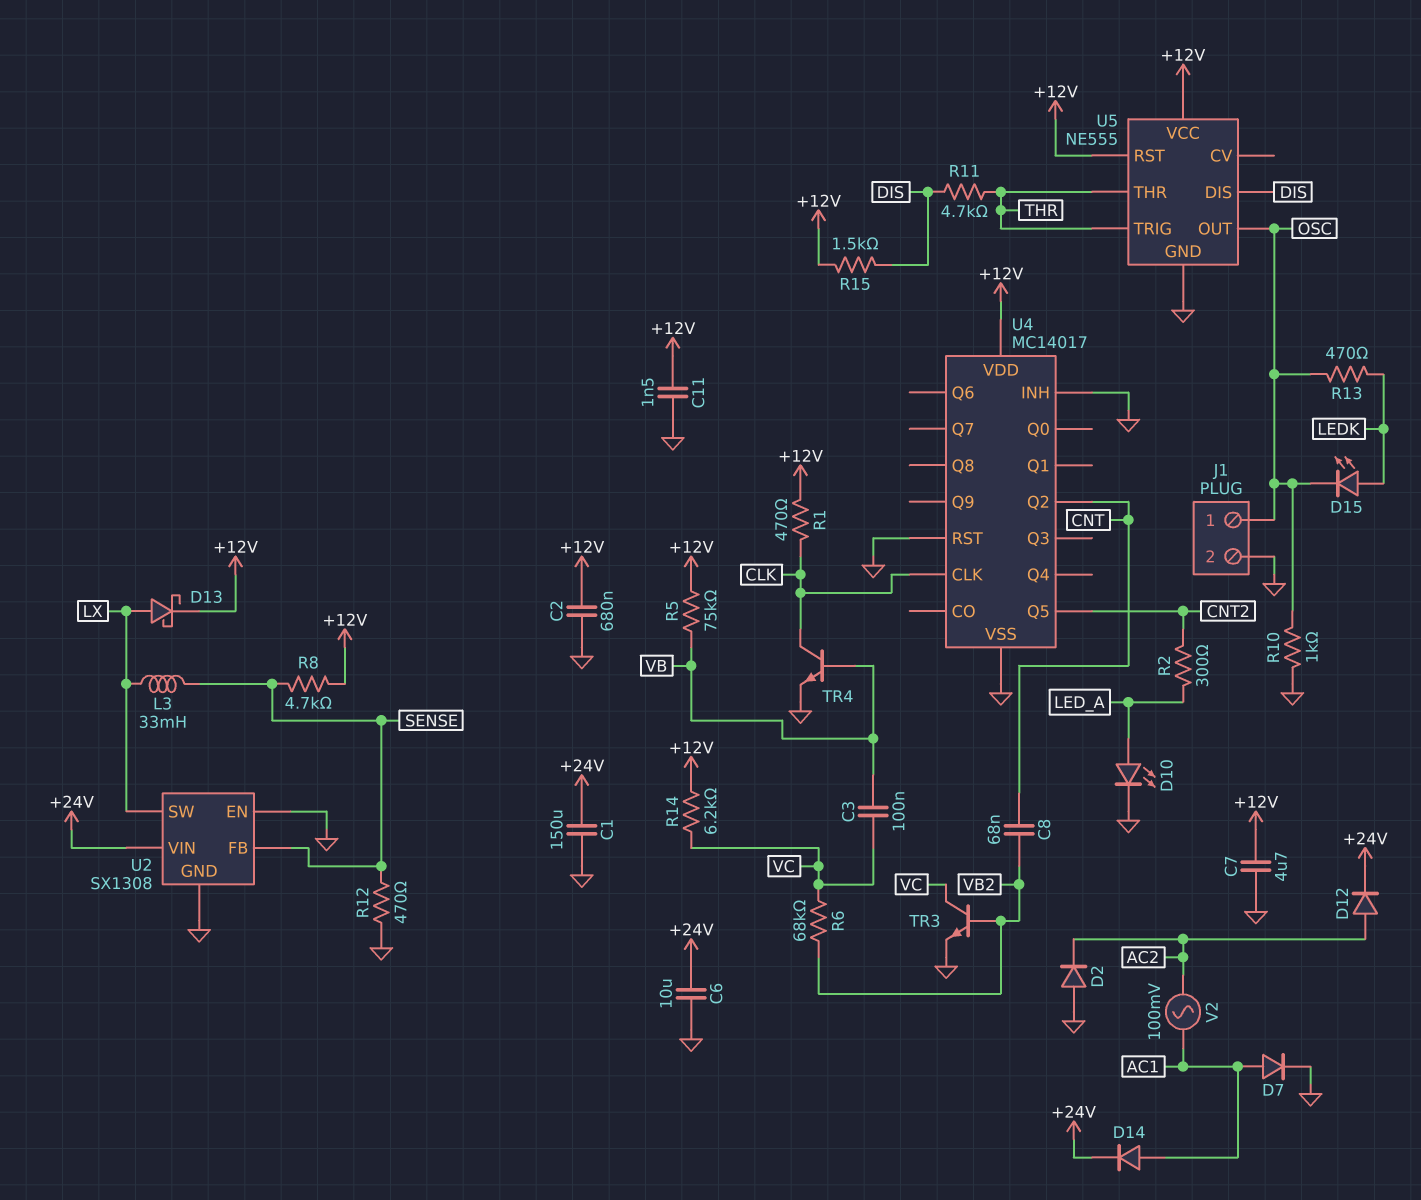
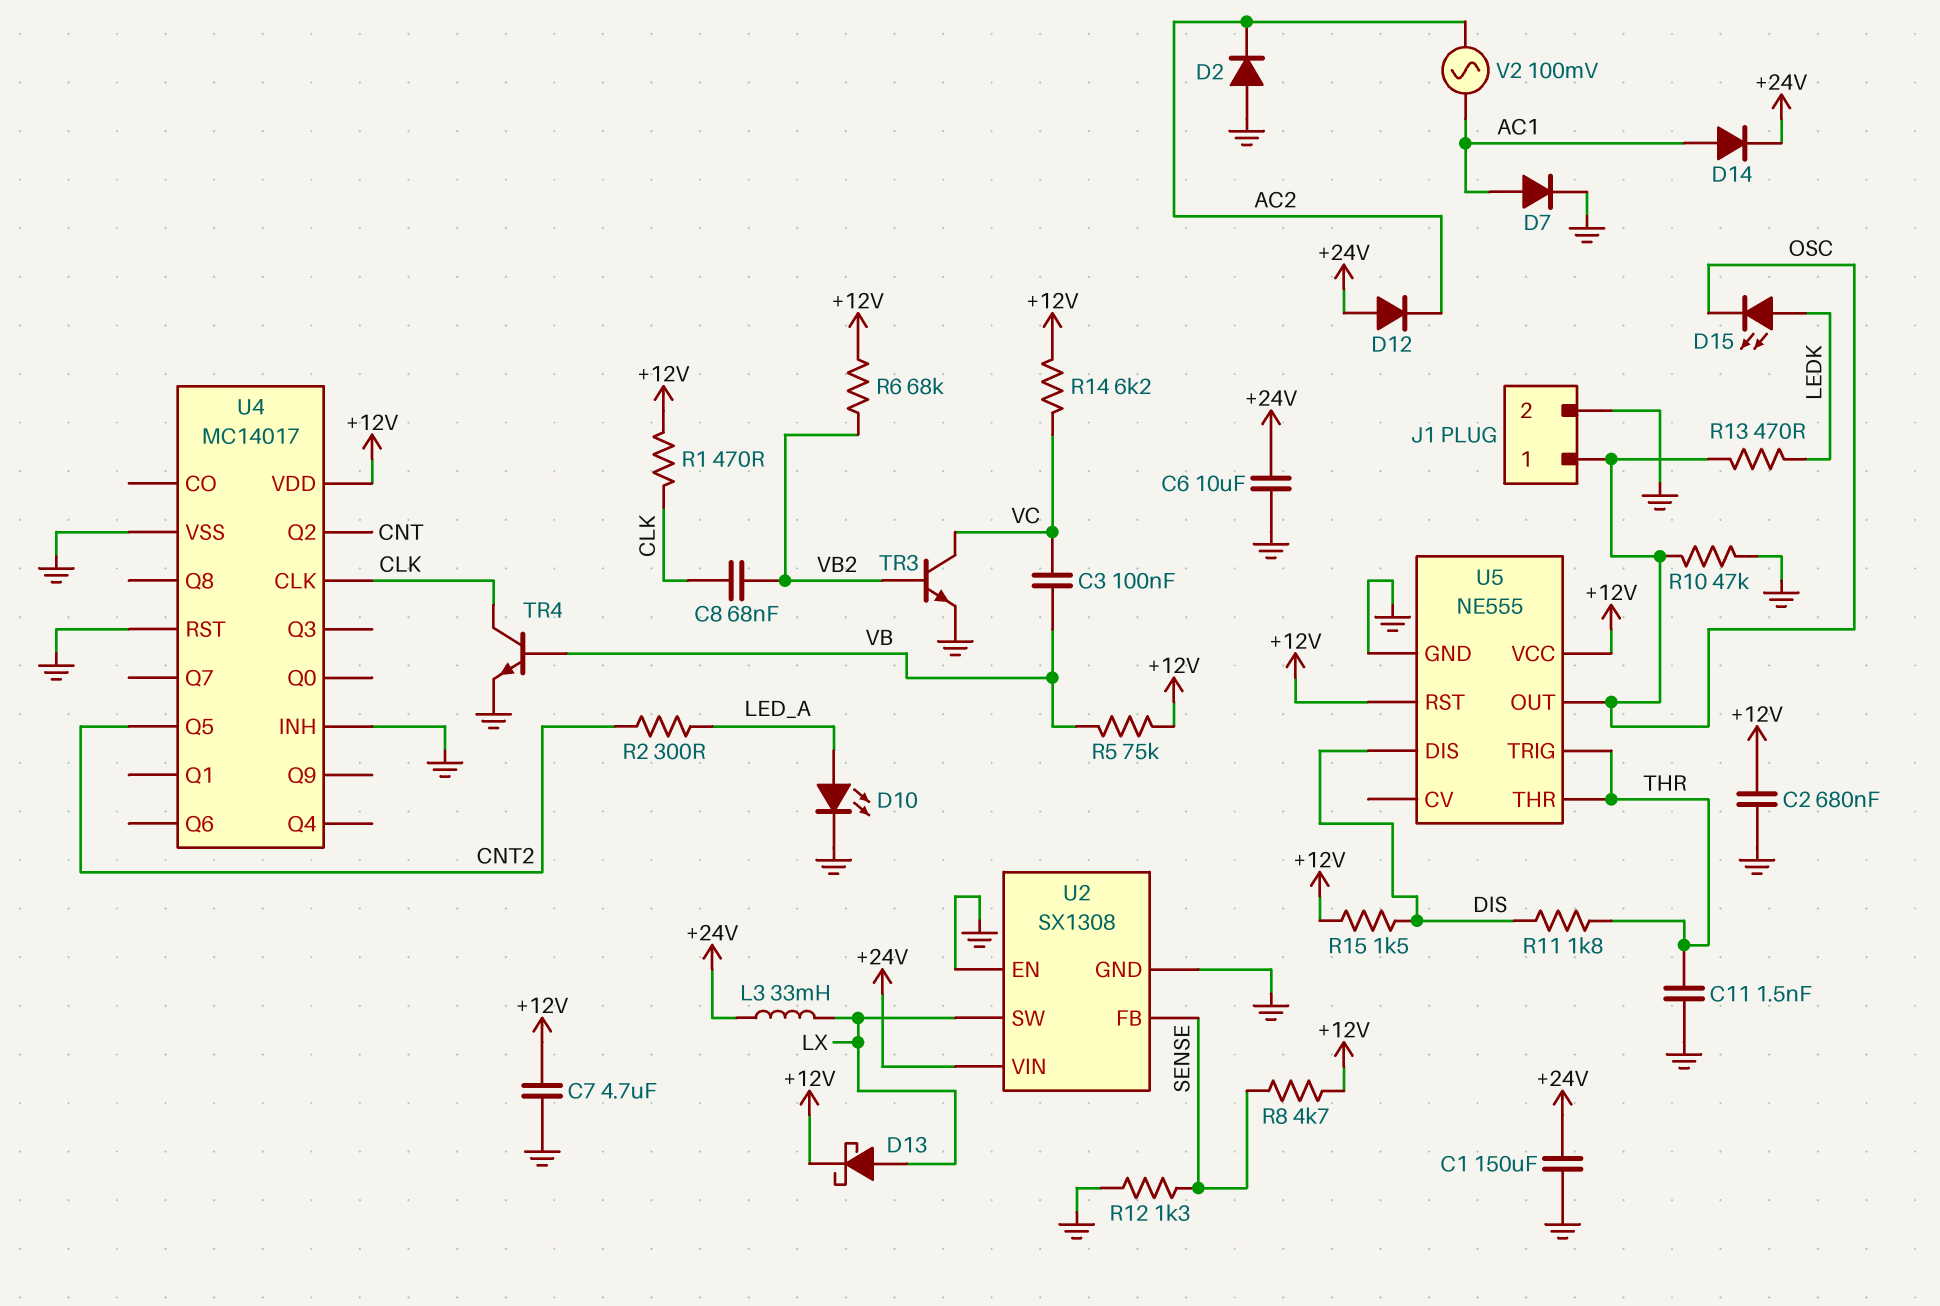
C8: 68nF (CNT, VB2) -> 68nF (CLK, VB2)
C11: 1.5nF (+12V, GND) -> 1.5nF (GND, THR)
D12: diode (A AC2, K +24V) -> diode (A +24V, K AC2)
L3: 33mH (LX, SENSE) -> 33mH (+24V, LX)
R6: 68k (VB2, VC) -> 68k (+12V, VB2)
R10: 1k (GND, OSC) -> 47k (GND, OSC)
R11: 4.7k (DIS, THR) -> 1.8k (DIS, THR)
R12: 470 (GND, SENSE) -> 1.3k (GND, SENSE)

